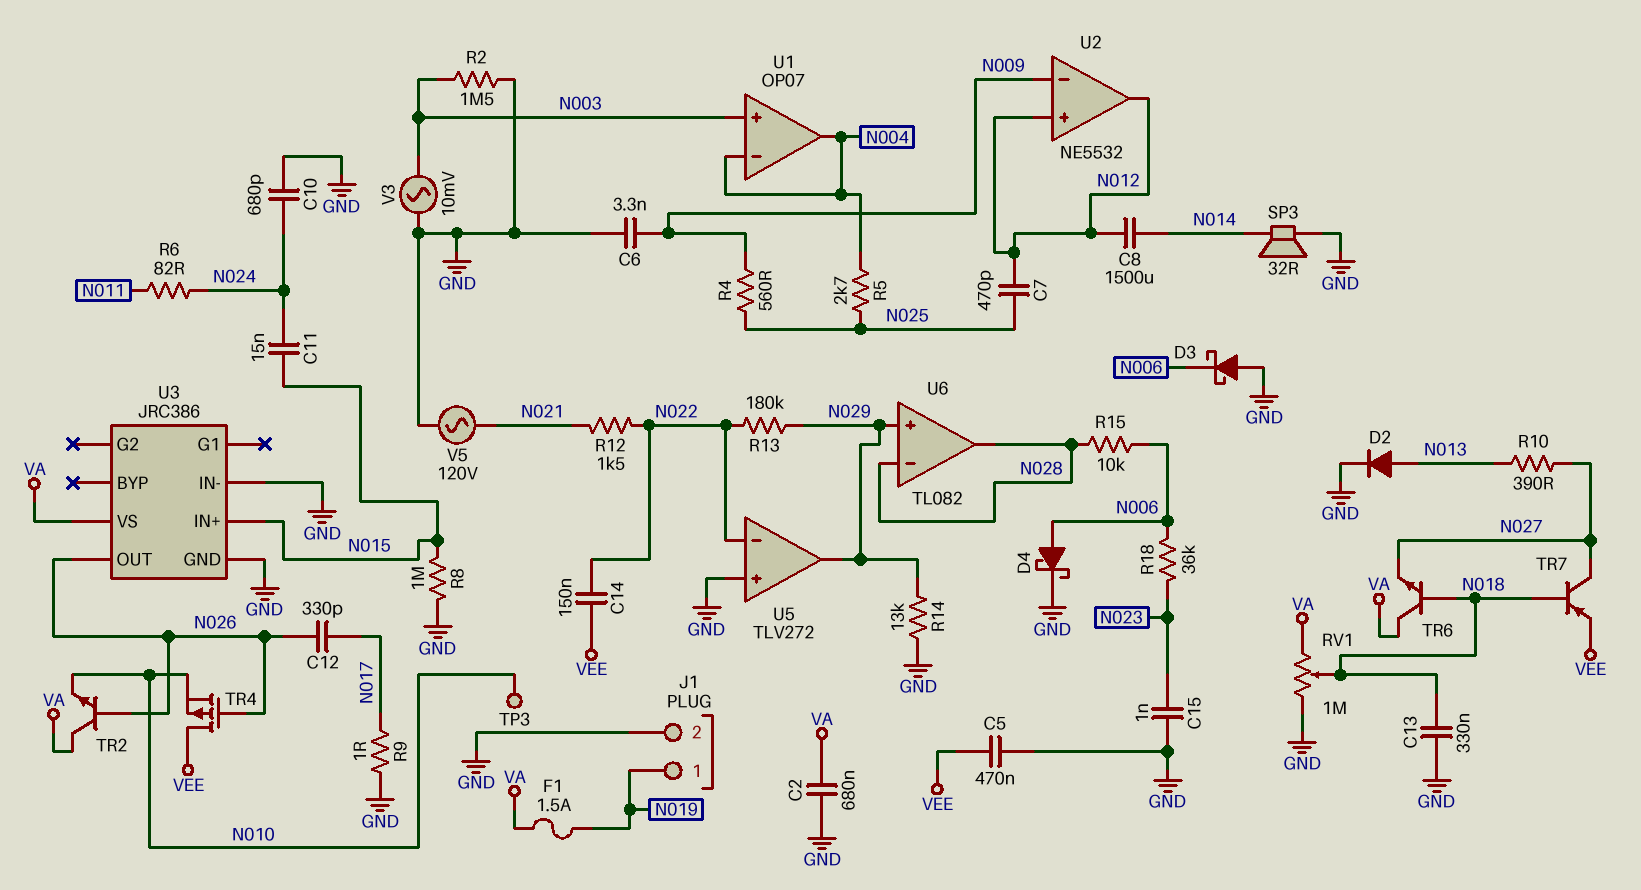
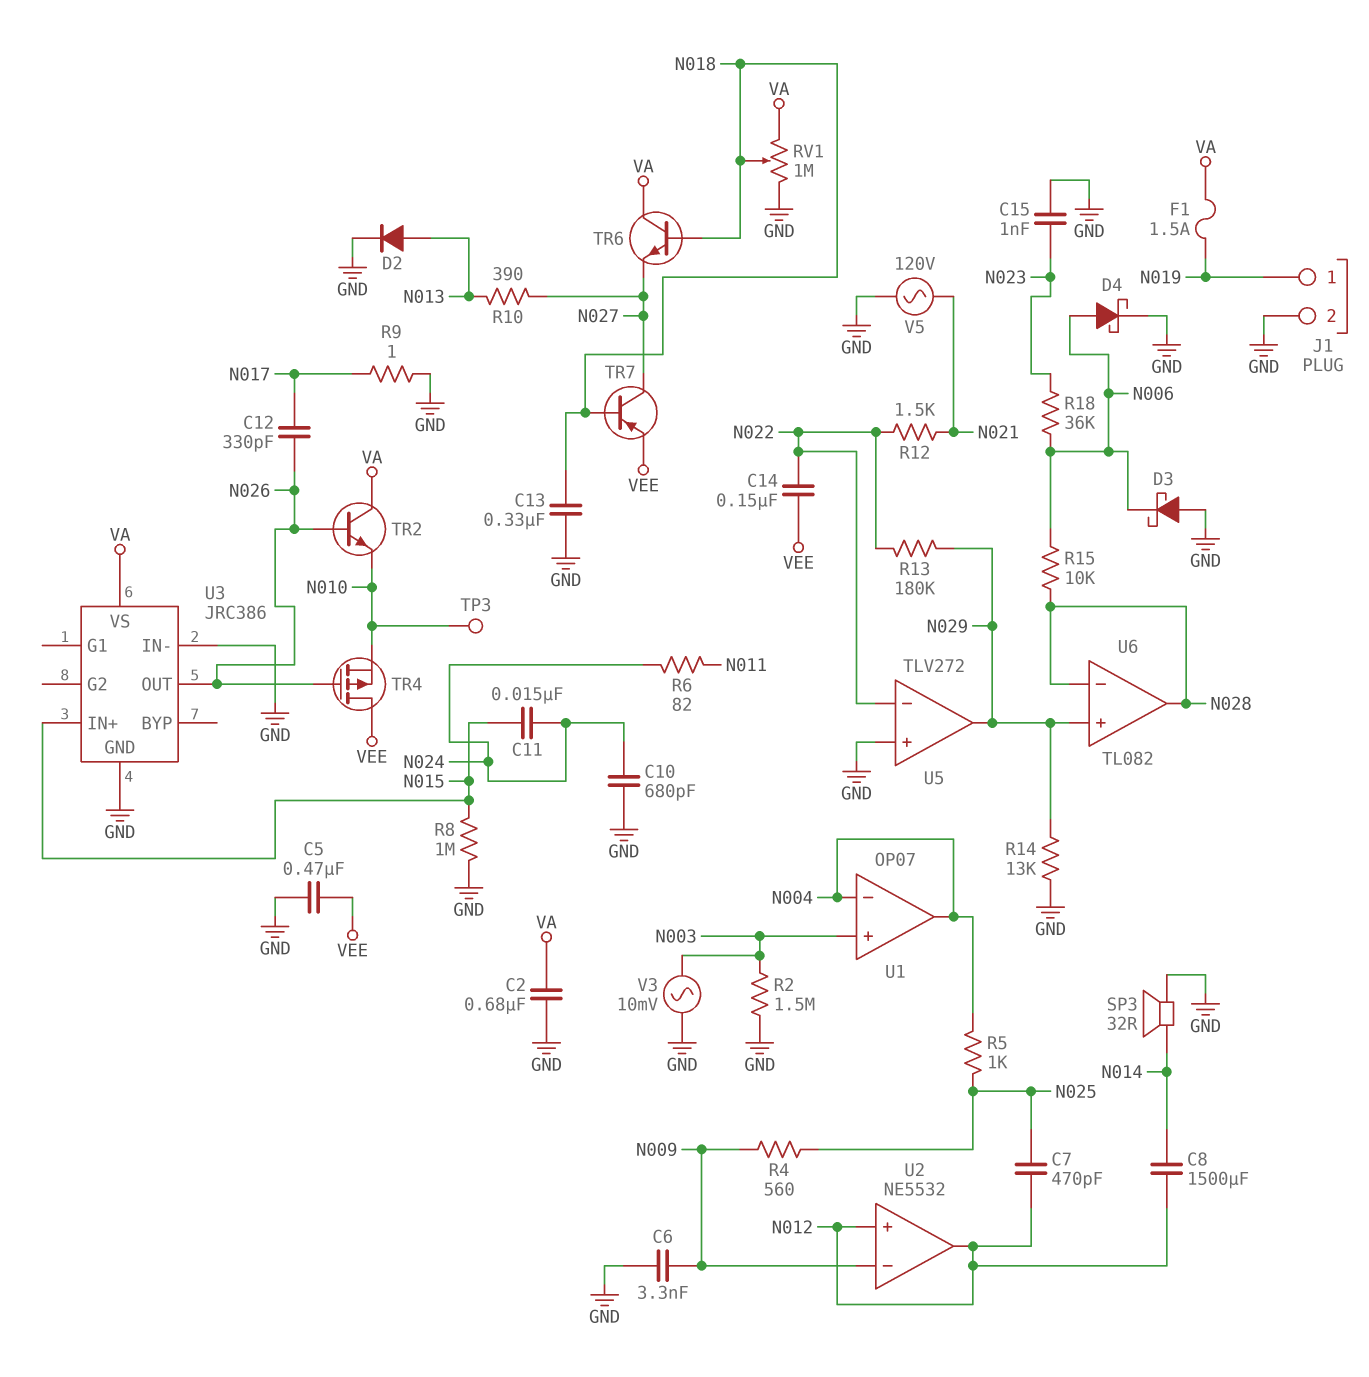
R5: 2.7k (N004, N025) -> 1k (N004, N025)

